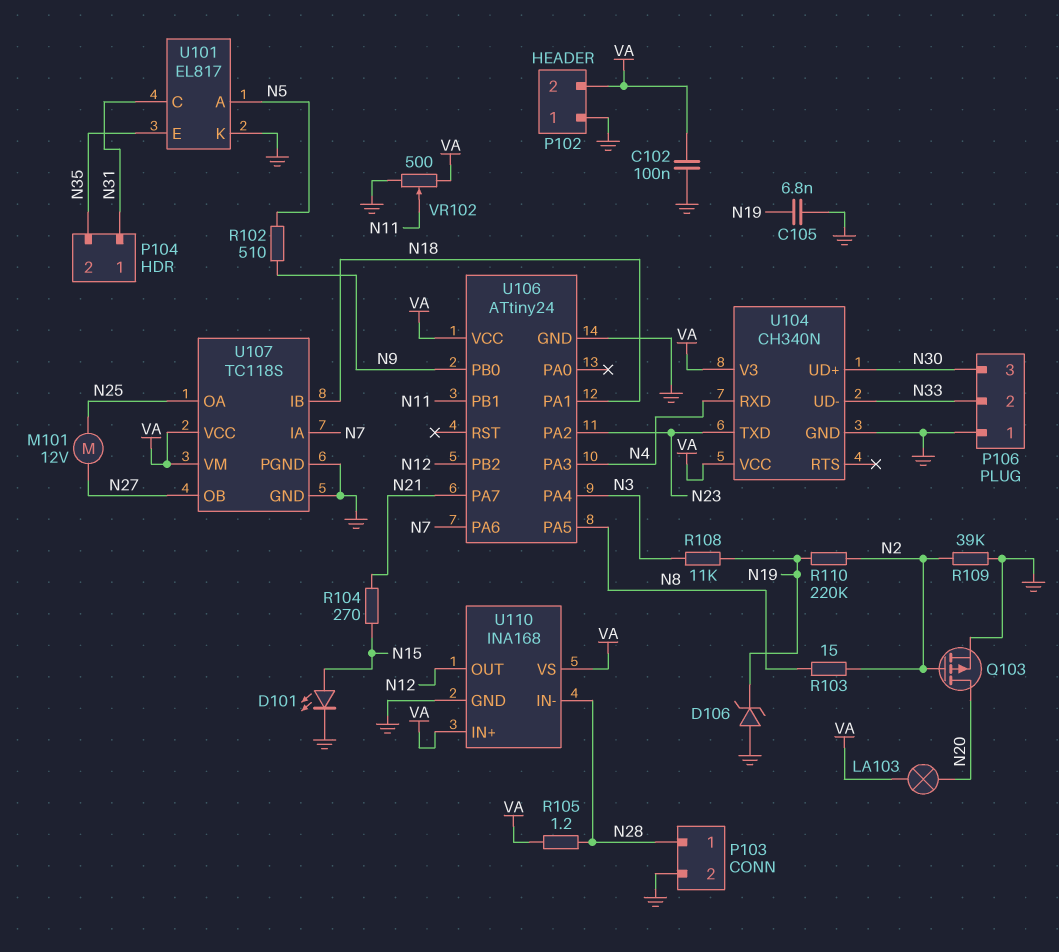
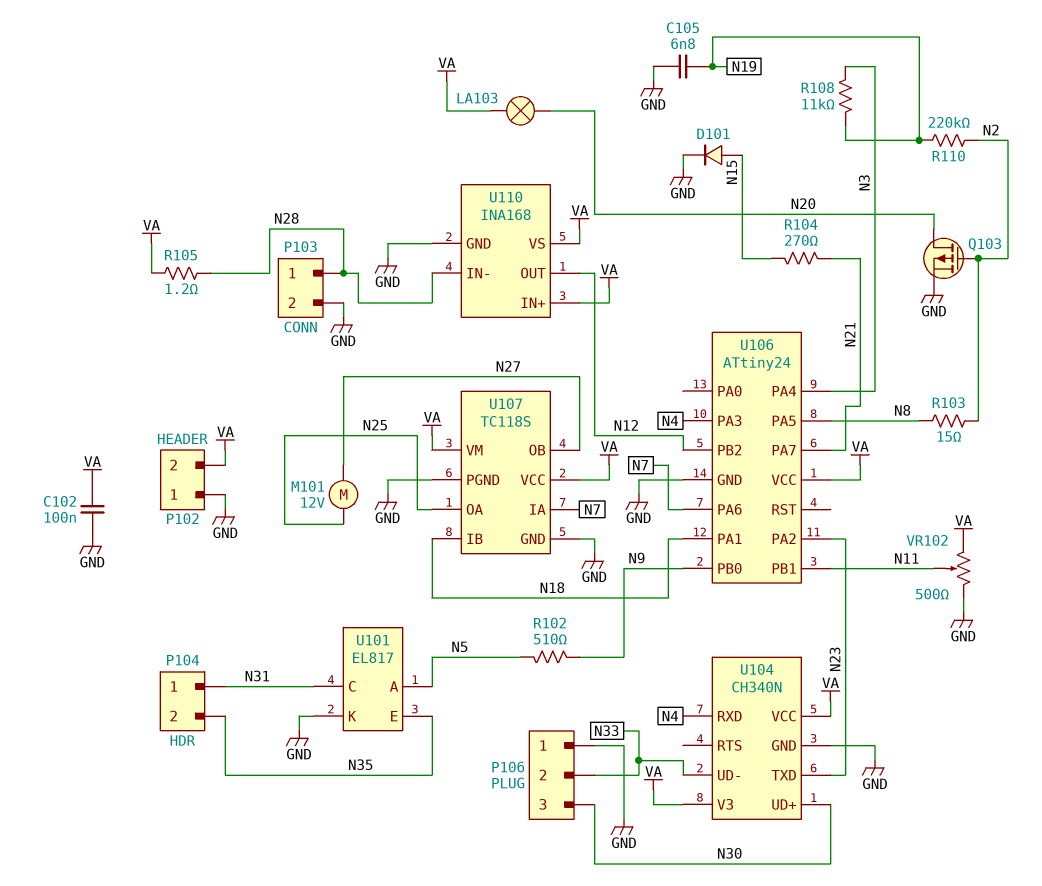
D101: LED (A N15, K GND) -> diode (A N15, K GND)
D106: zener (A GND, K N19) -> none
R109: 39k (GND, N2) -> none

